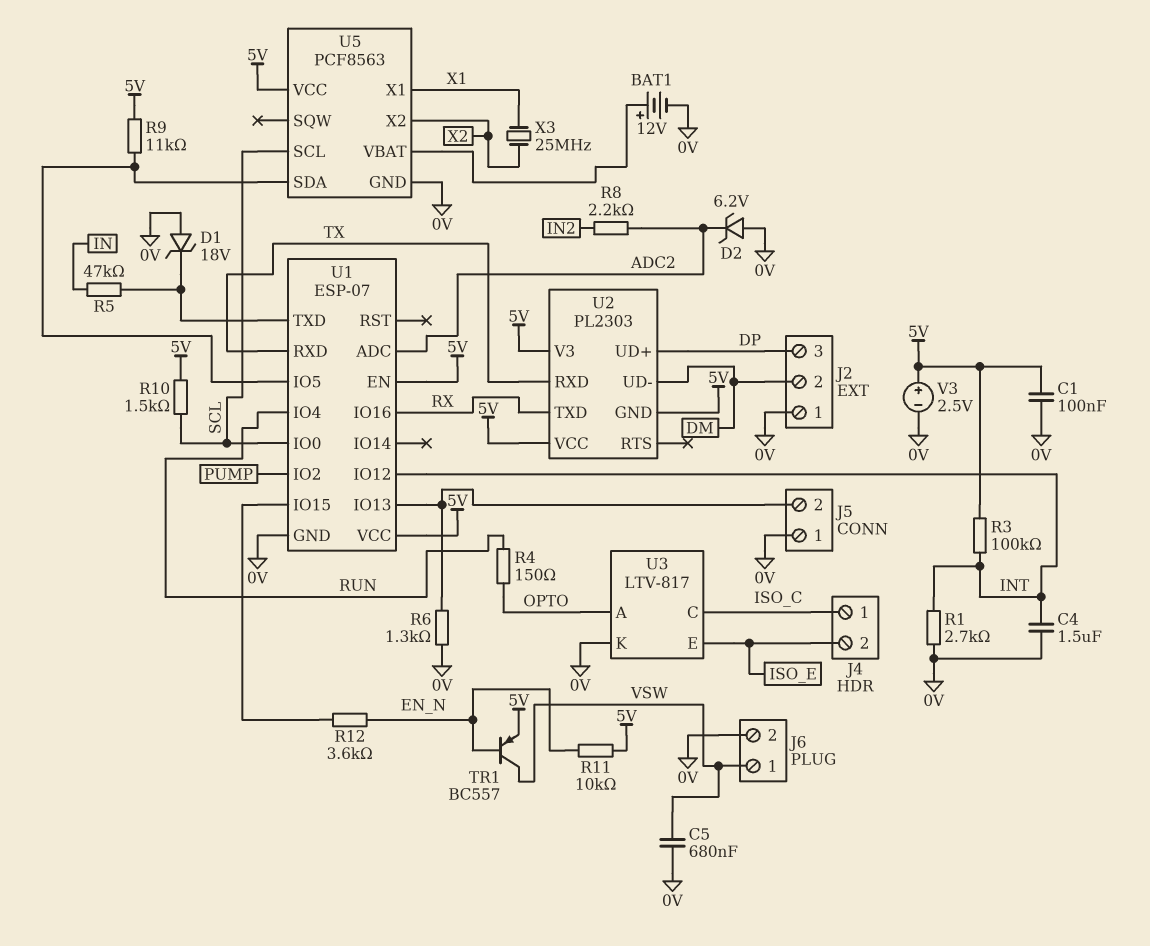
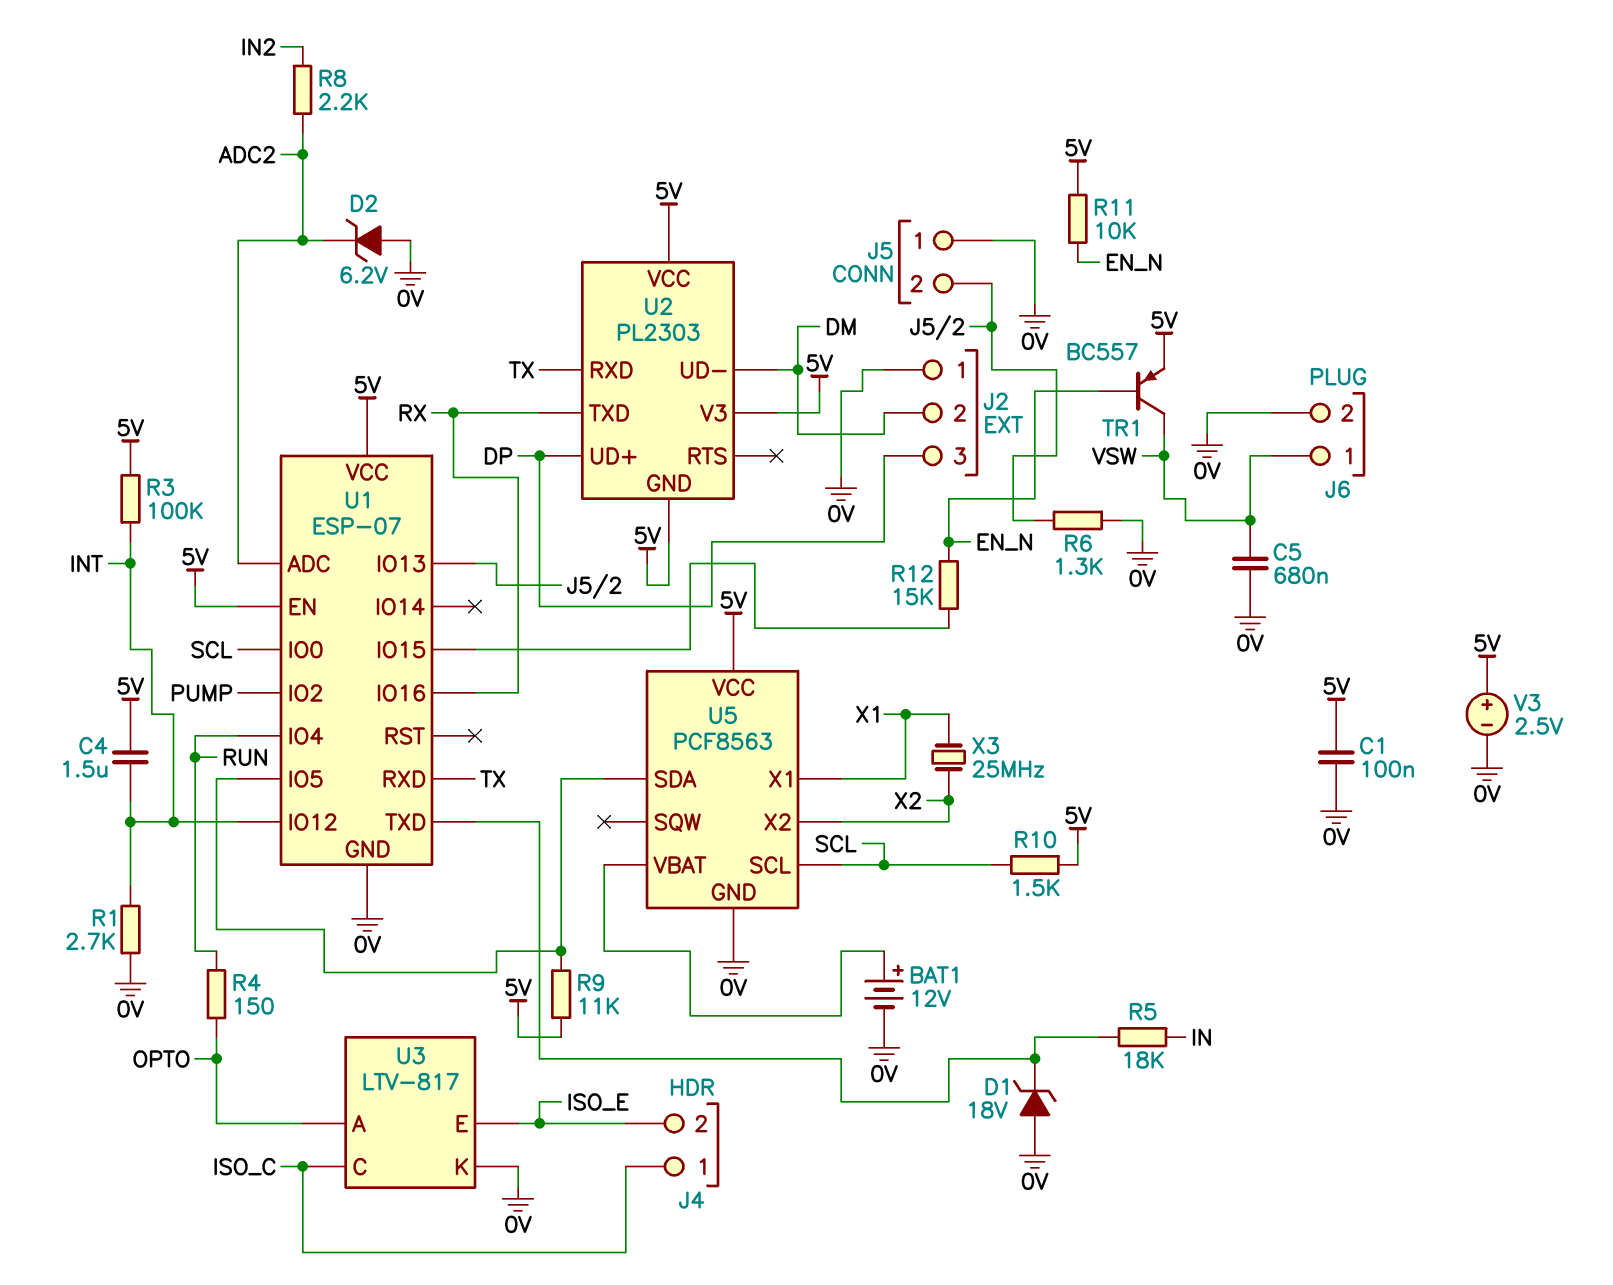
C4: 1.5uF (0V, INT) -> 1.5uF (5V, INT)
R5: 47k (IN, U1/TXD) -> 18k (IN, U1/TXD)
R12: 3.6k (EN_N, U1/IO15) -> 15k (EN_N, U1/IO15)

